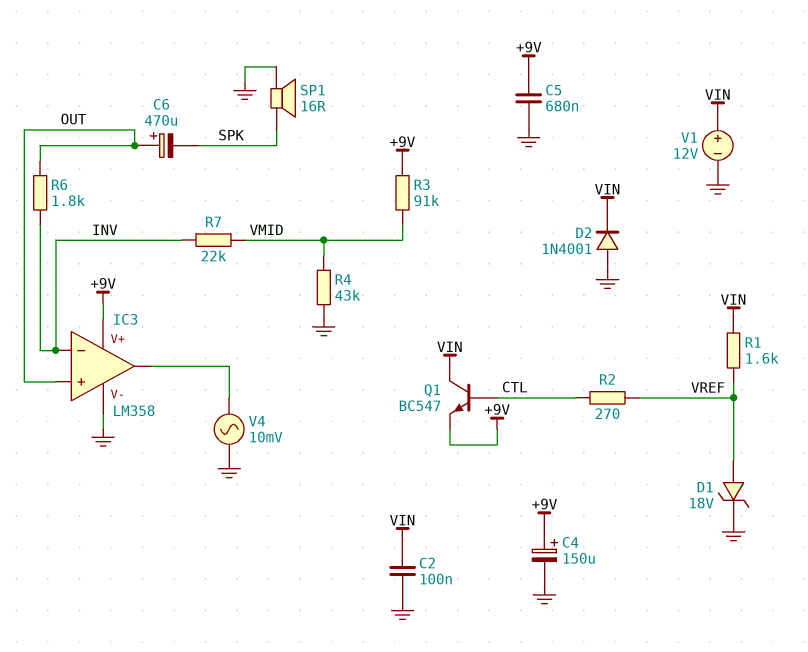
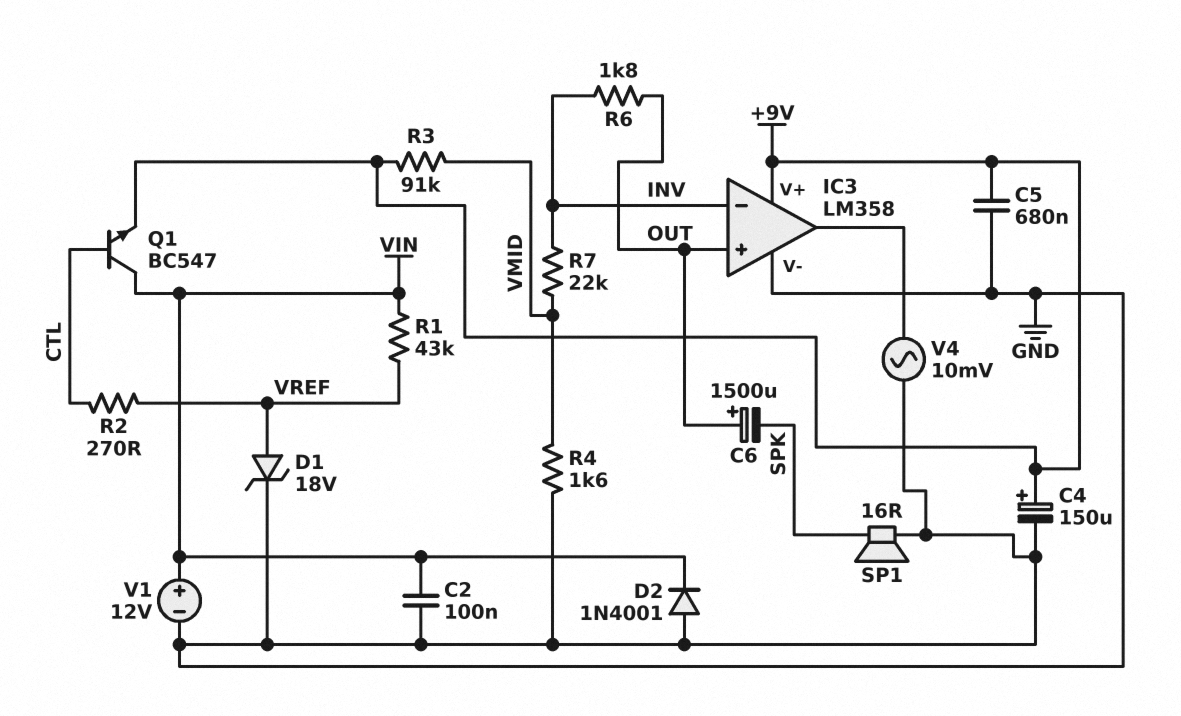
C6: 470uF (plus OUT, minus SPK) -> 1500uF (plus OUT, minus SPK)
R1: 1.6k (VIN, VREF) -> 43k (VIN, VREF)
R4: 43k (GND, VMID) -> 1.6k (GND, VMID)

